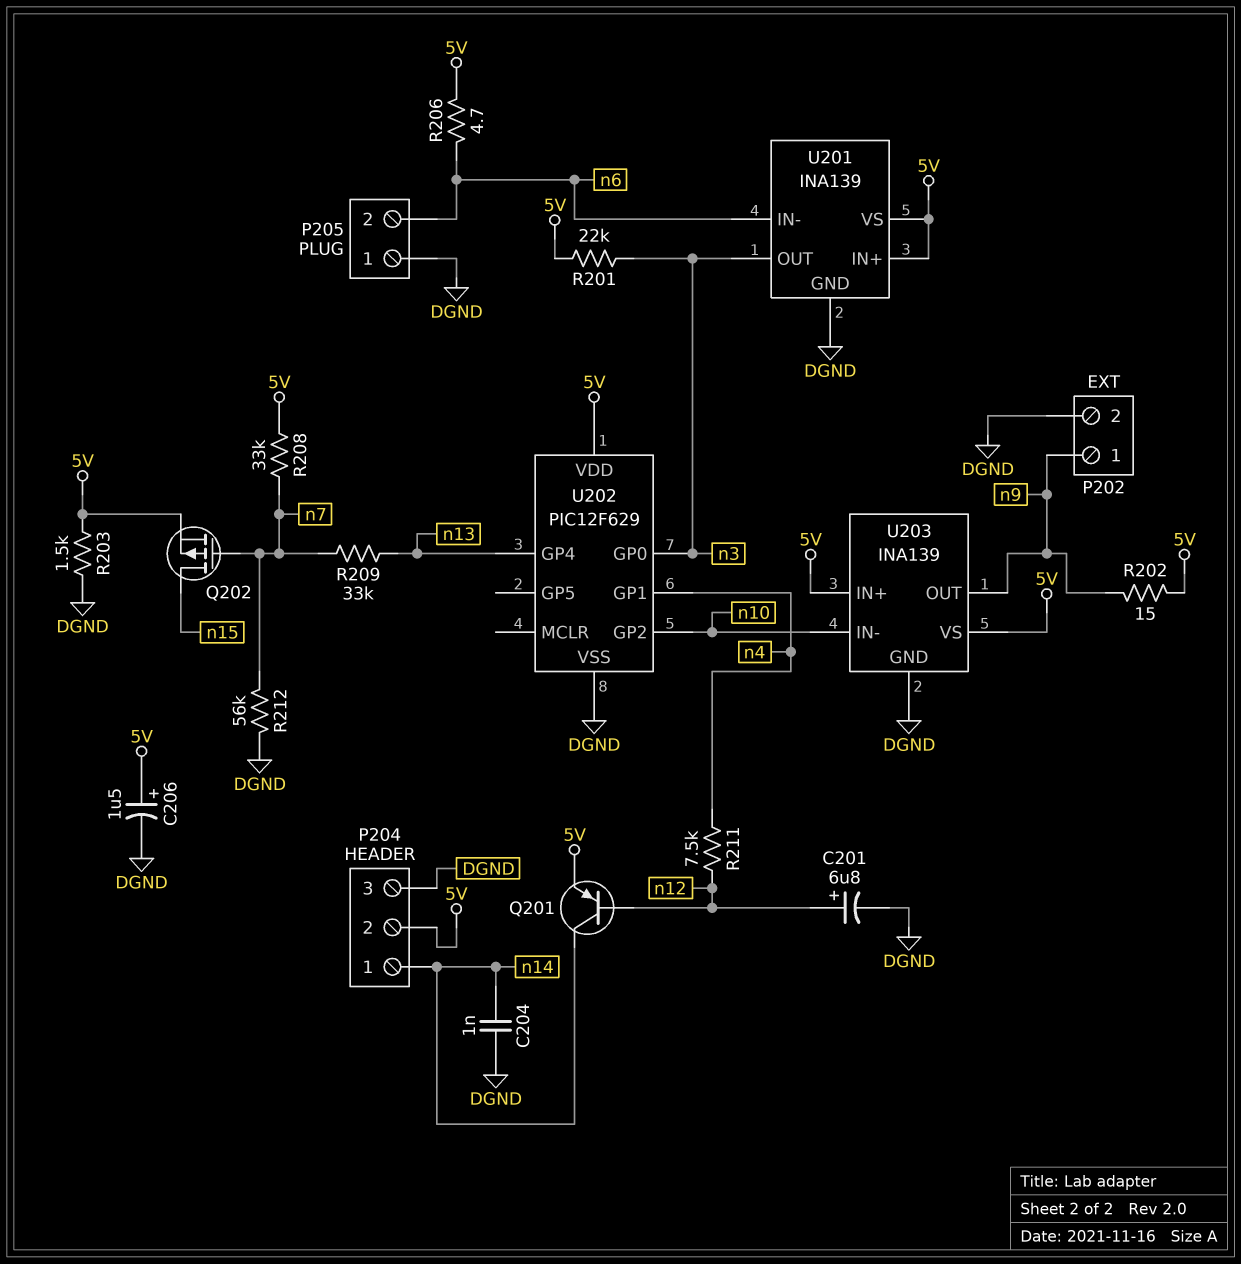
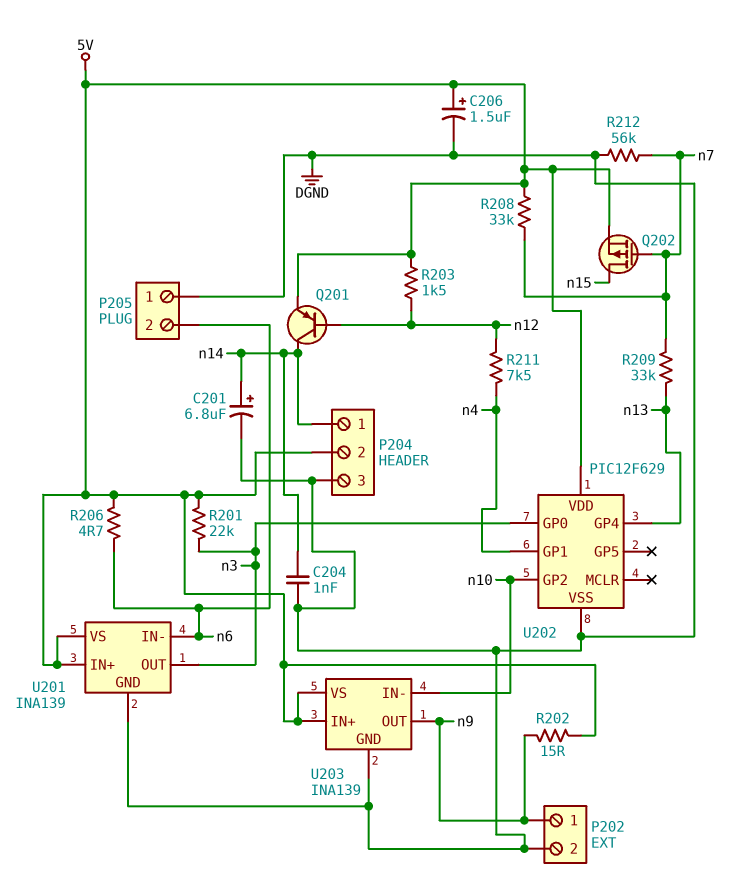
C201: 6.8uF (plus n12, minus DGND) -> 6.8uF (plus n14, minus DGND)
R203: 1.5k (5V, DGND) -> 1.5k (5V, n12)

